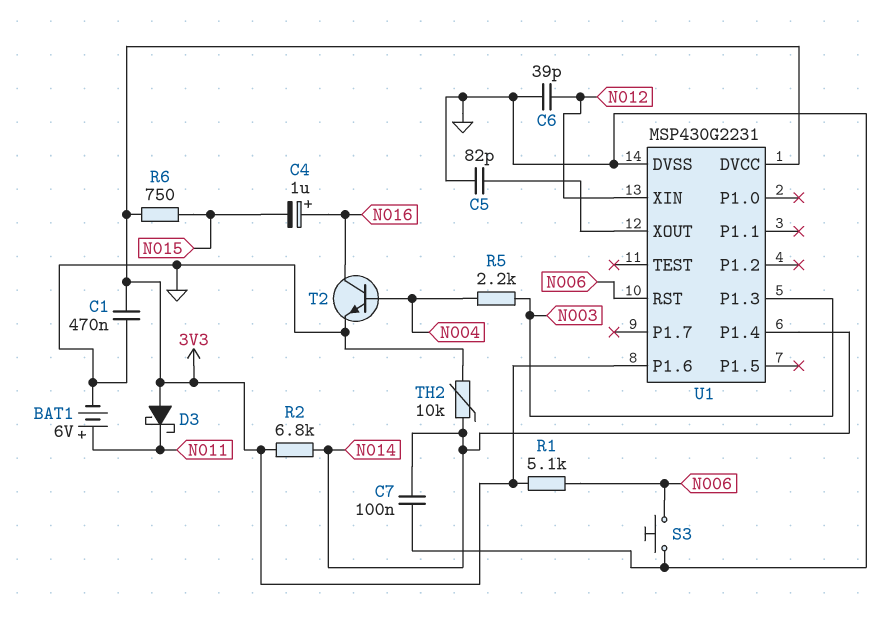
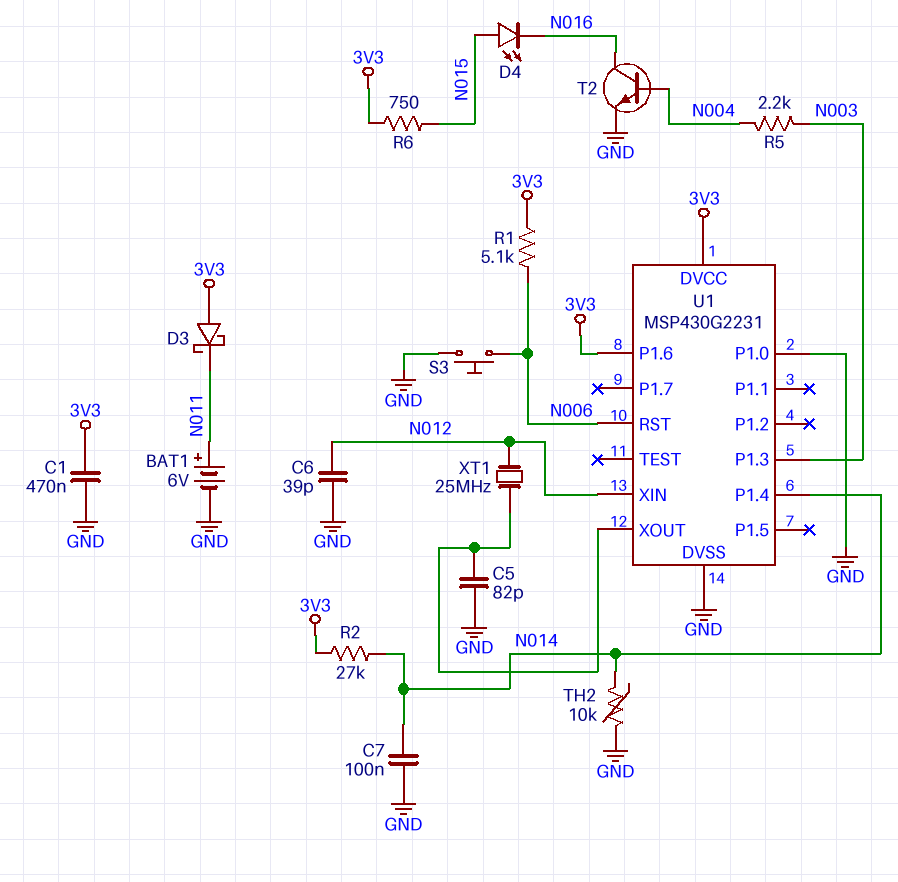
C4: 1uF (plus N016, minus N015) -> none
D4: none -> LED (A N015, K N016)
R2: 6.8k (3V3, N014) -> 27k (3V3, N014)
U1 pin P1.0: none -> GND
XT1: none -> 25MHz (N012, U1/XOUT)

